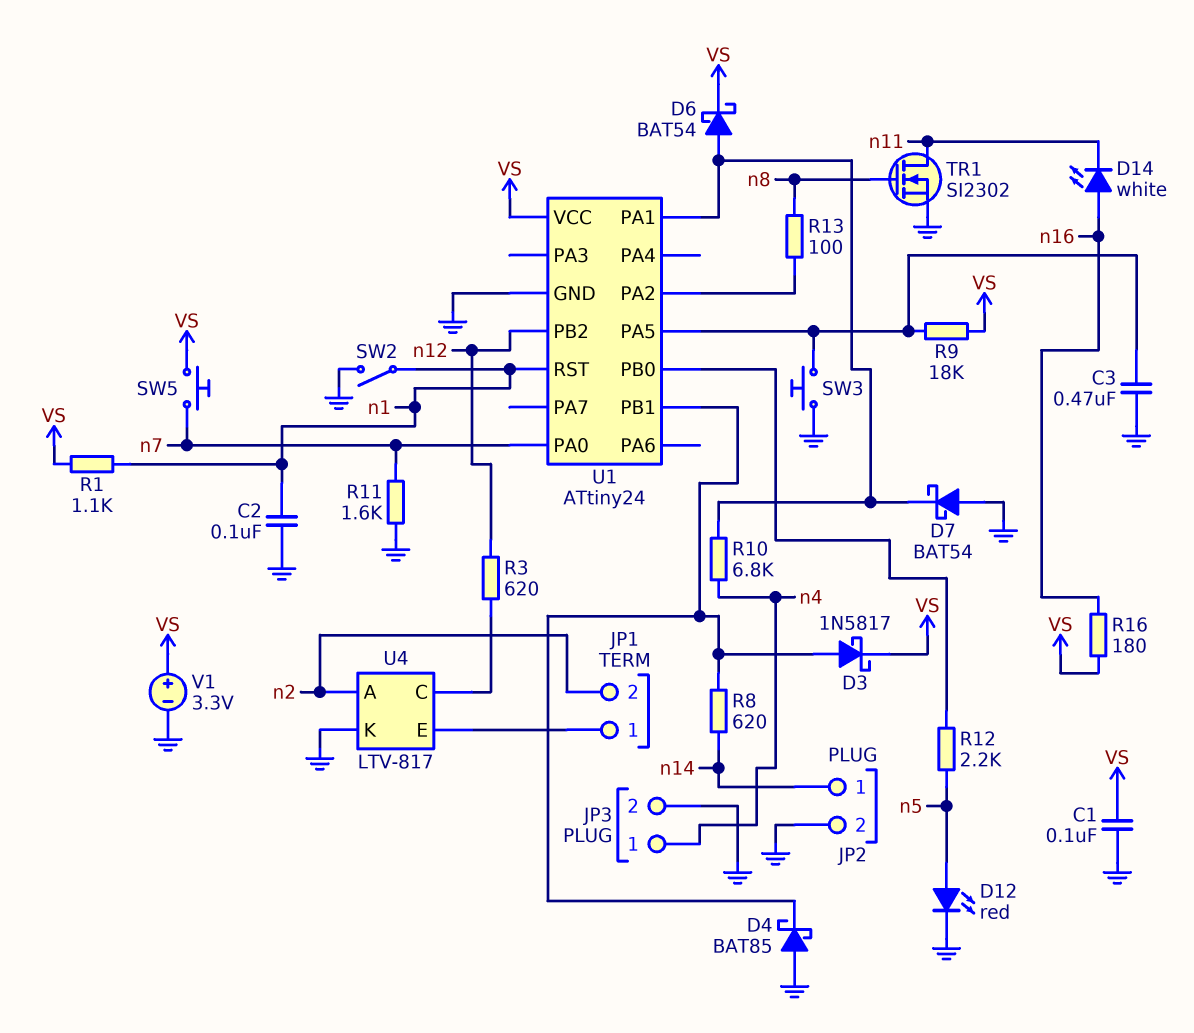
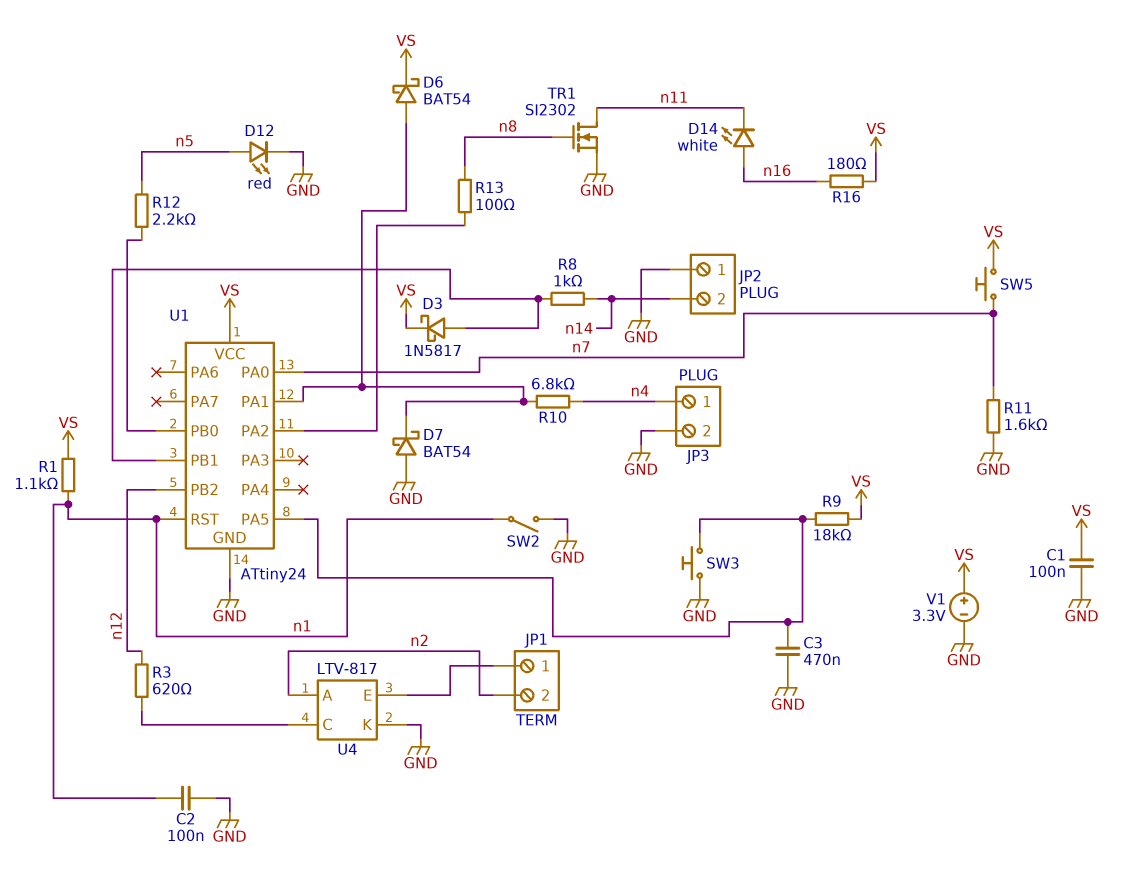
D4: schottky BAT85 (A GND, K U1/PB1) -> none
JP2 pin 1: n14 -> GND
JP2 pin 2: GND -> n14
R8: 620 (U1/PB1, n14) -> 1k (U1/PB1, n14)

